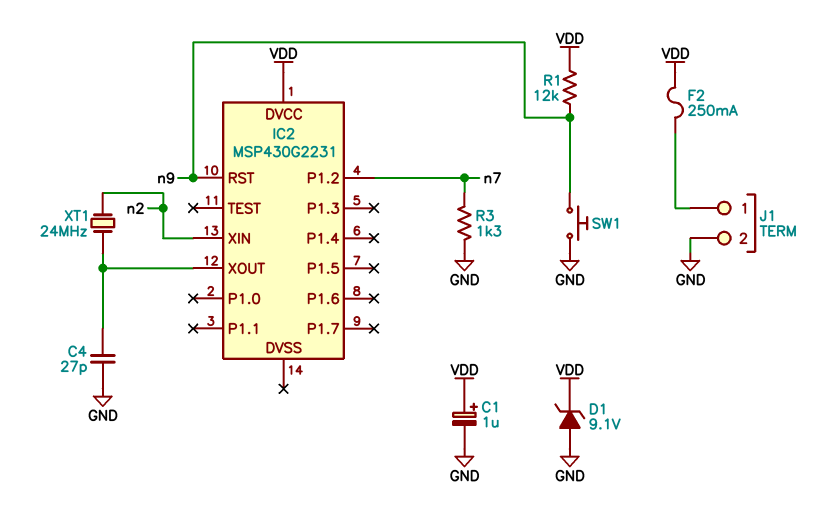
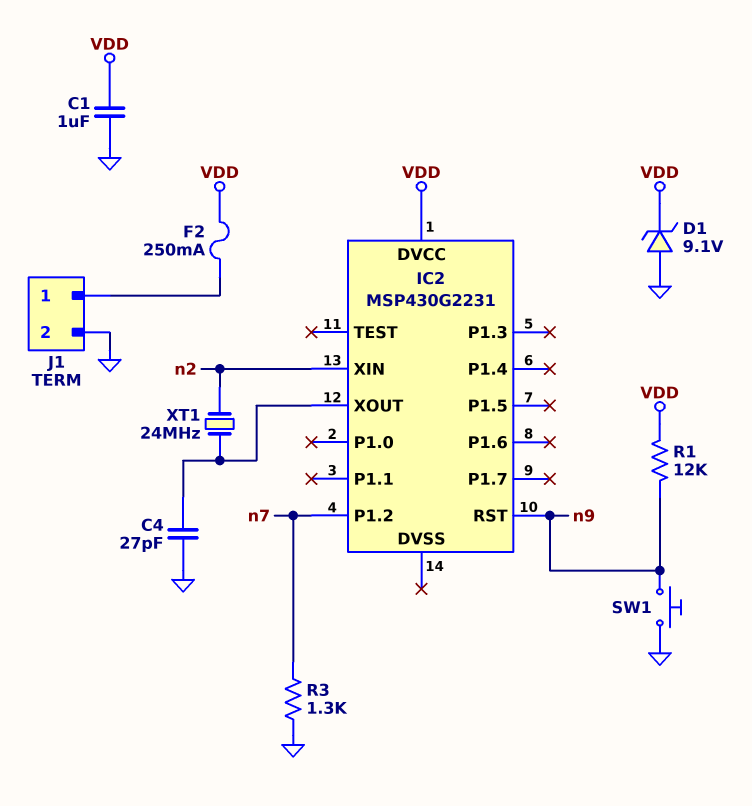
C1: 1uF (plus VDD, minus GND) -> 1uF (GND, VDD)

